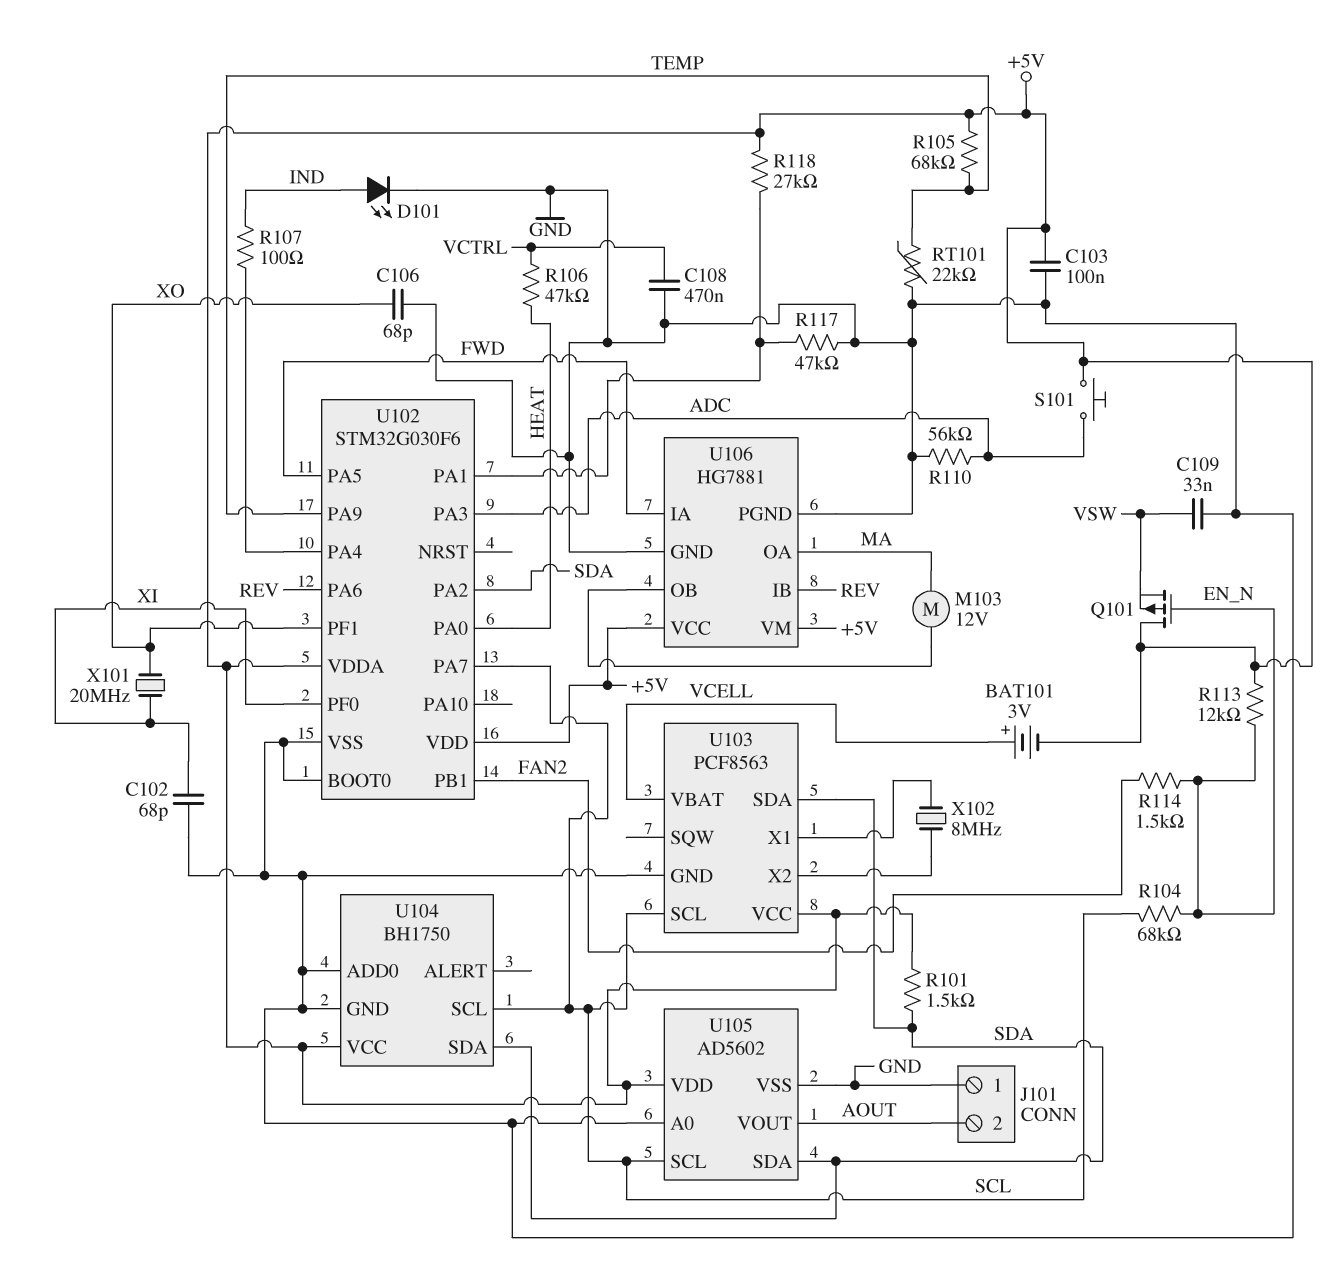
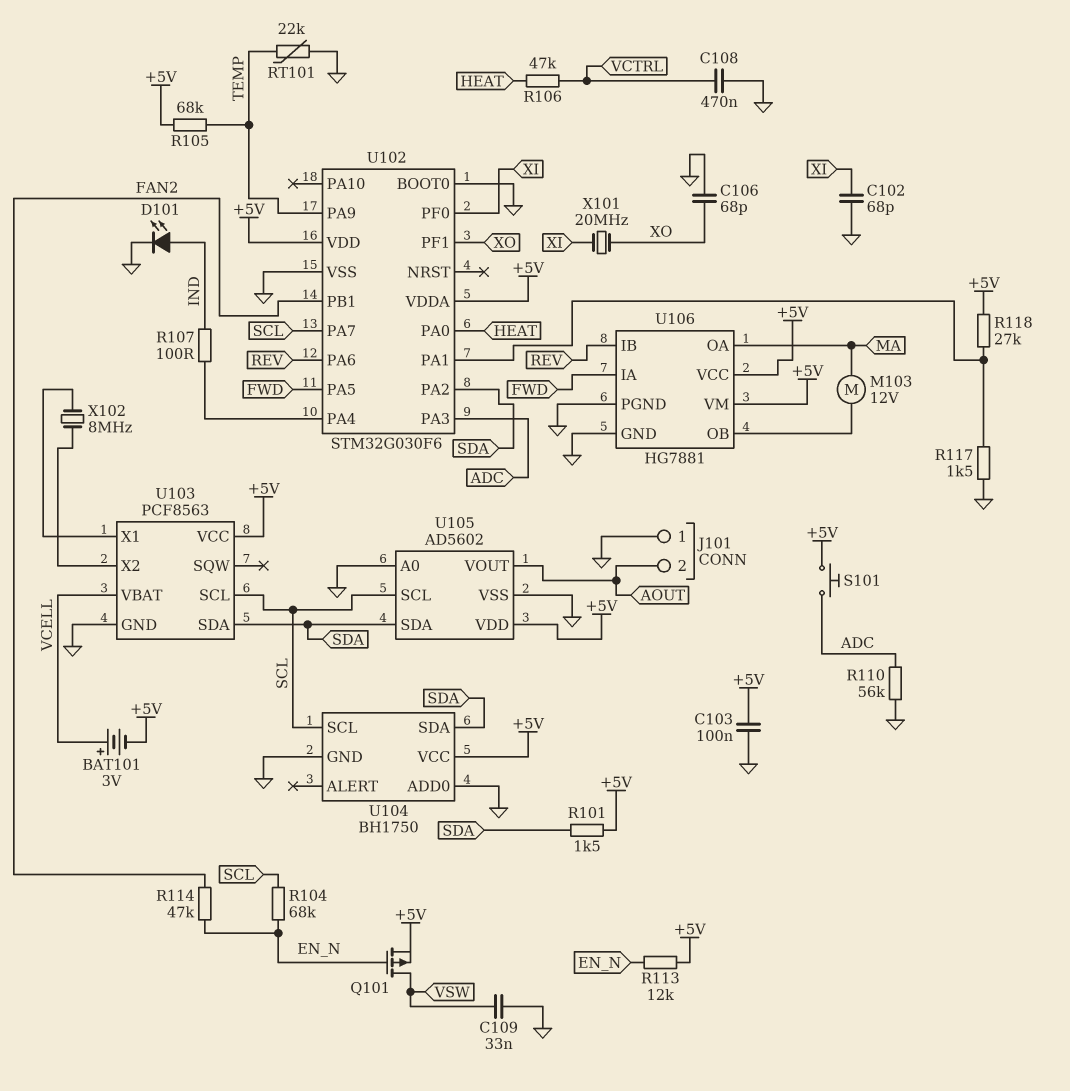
Q101: PMOS (G EN_N, D +5V, S VSW) -> PMOS (G EN_N, D VSW, S +5V)
R114: 1.5k (EN_N, FAN2) -> 47k (EN_N, FAN2)
R117: 47k (GND, U102/PA1) -> 1.5k (GND, U102/PA1)

